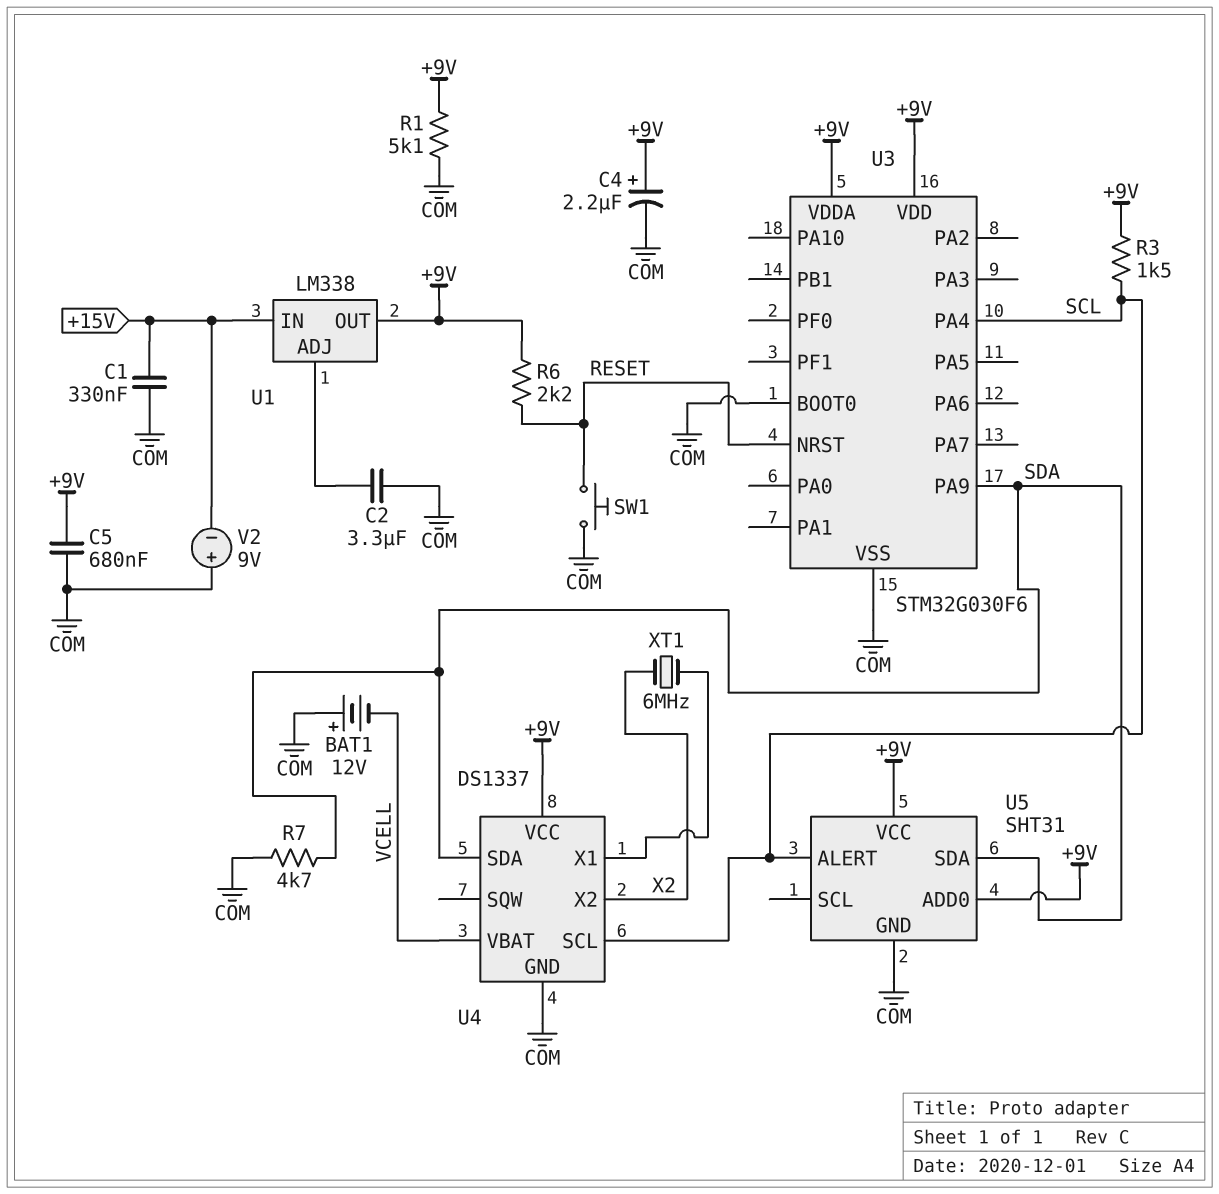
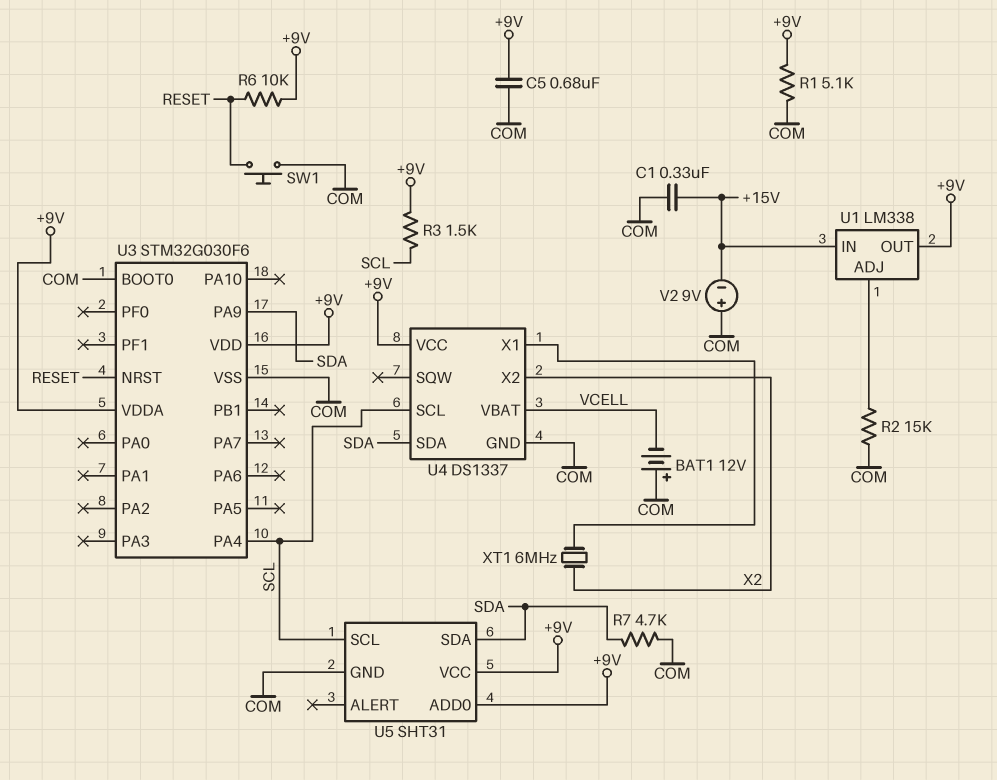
C2: 3.3uF (COM, U1/ADJ) -> none
C4: 2.2uF (plus +9V, minus COM) -> none
R2: none -> 15k (COM, U1/ADJ)
R6: 2.2k (+9V, RESET) -> 10k (+9V, RESET)
U5 pin ALERT: SCL -> none
U5 pin SCL: none -> SCL

